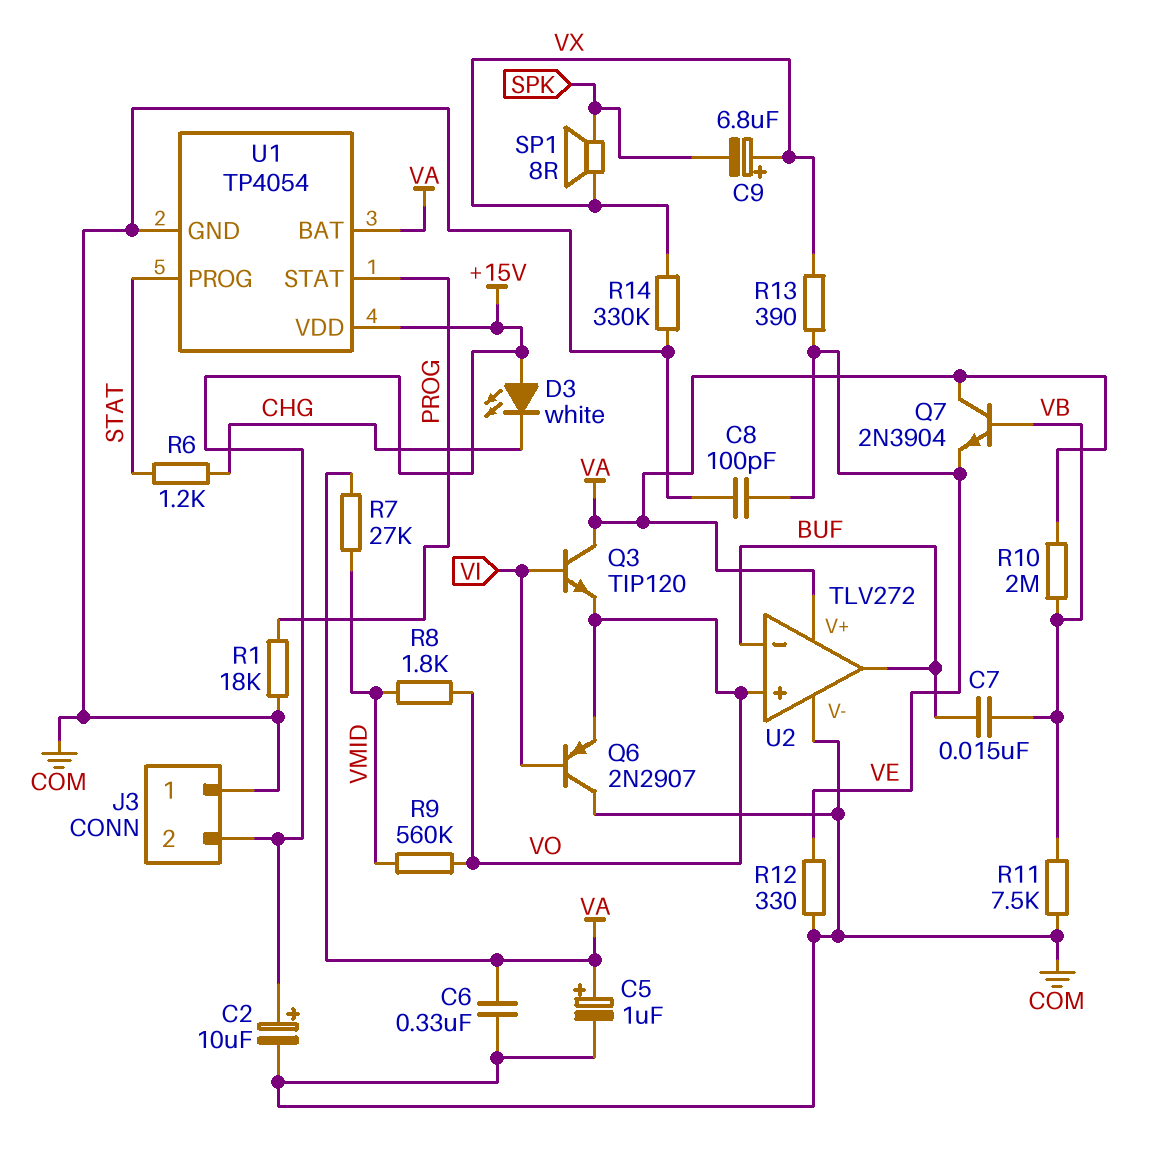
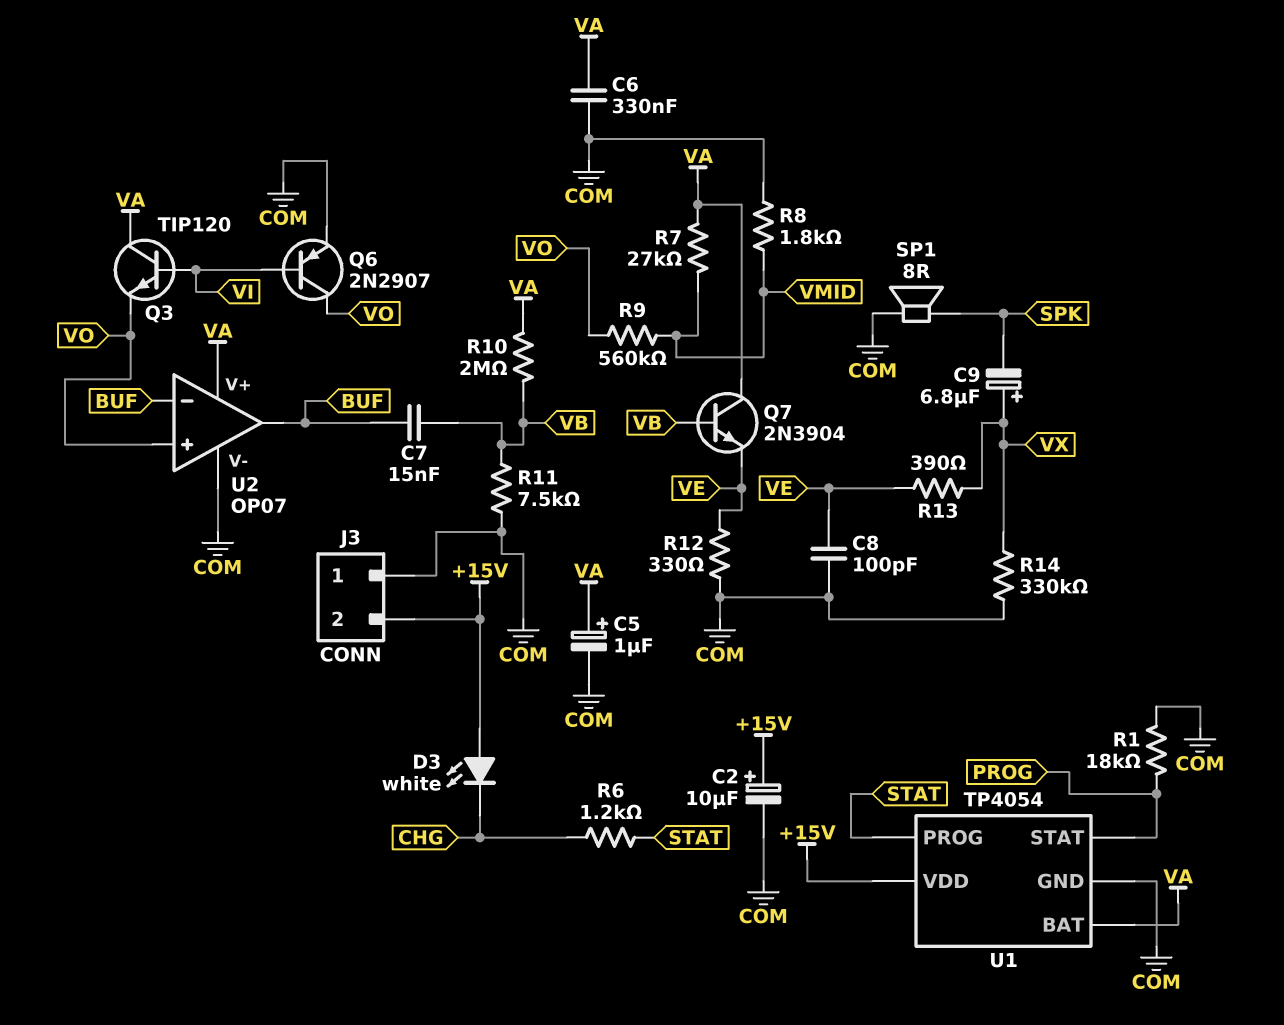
Q6: PNP 2N2907 (B VI, C COM, E VO) -> PNP 2N2907 (B VI, C VO, E COM)
R8: 1.8k (VMID, VO) -> 1.8k (COM, VMID)
SP1: speaker 8R (SPK, VX) -> speaker 8R (COM, SPK)
U2: TLV272 -> OP07

